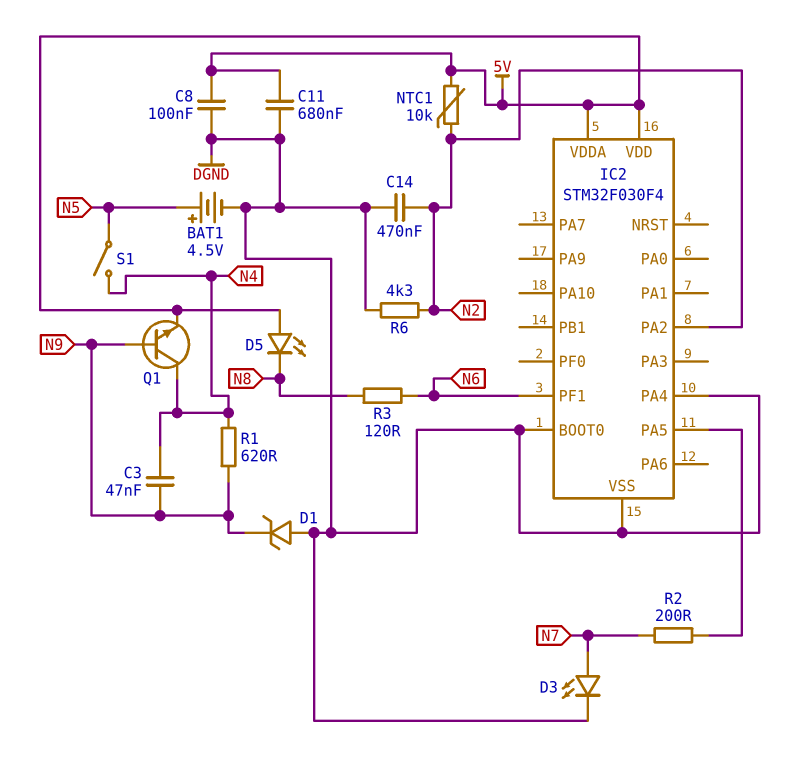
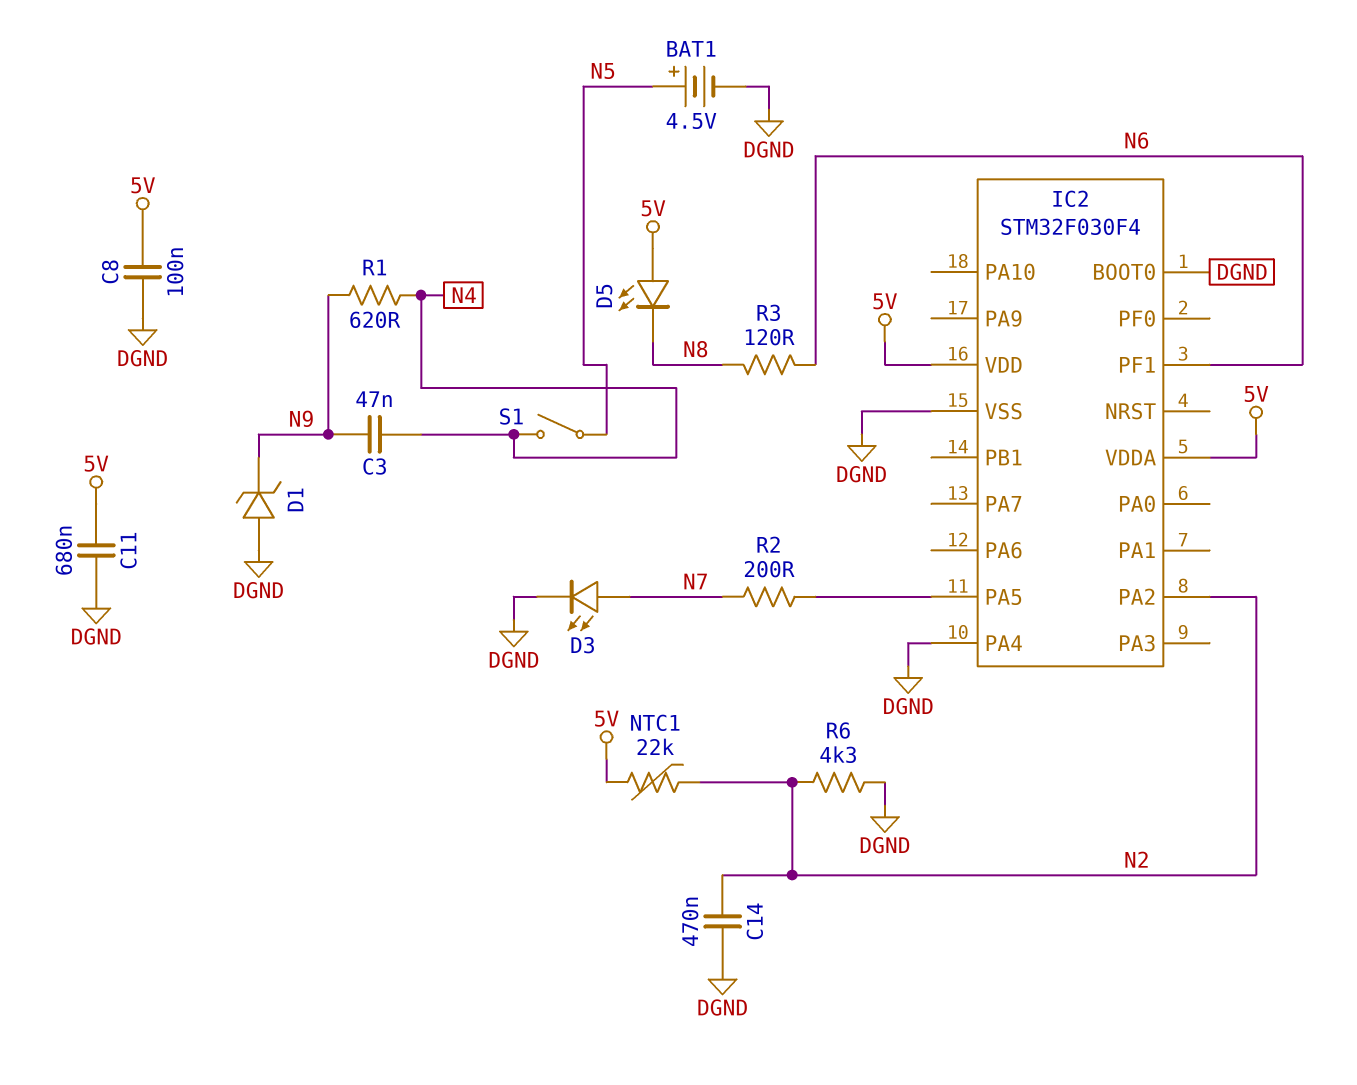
NTC1: 10k (5V, N2) -> 22k (5V, N2)
Q1: NPN (B N9, C N4, E 5V) -> none

